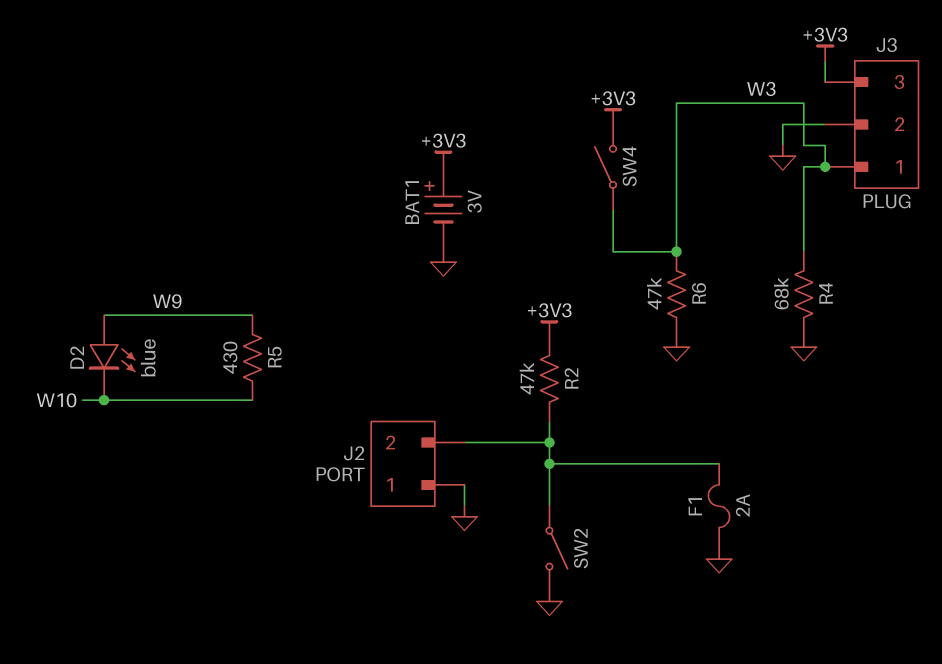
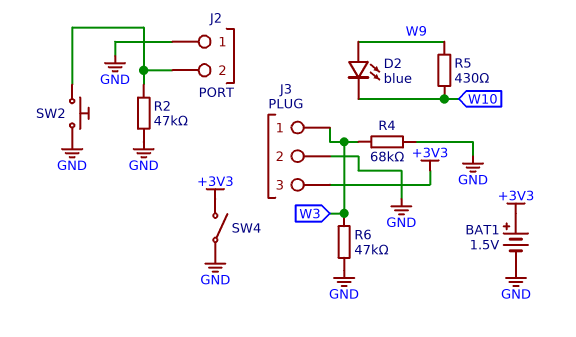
BAT1: 3V (plus +3V3, minus GND) -> 1.5V (plus +3V3, minus GND)
F1: 2A (GND, J2/2) -> none
R2: 47k (+3V3, J2/2) -> 47k (GND, J2/2)
SW2: switch (GND, J2/2) -> button (GND, J2/2)
SW4: switch (+3V3, W3) -> switch (+3V3, GND)

